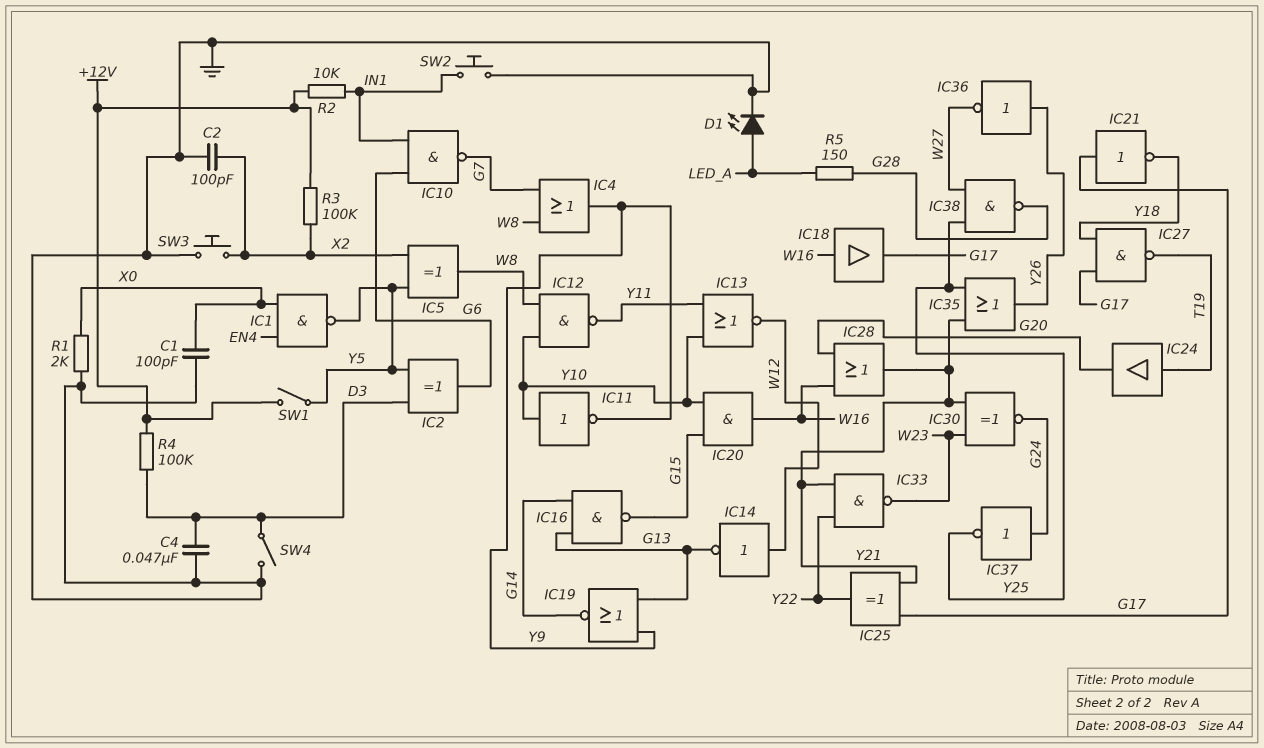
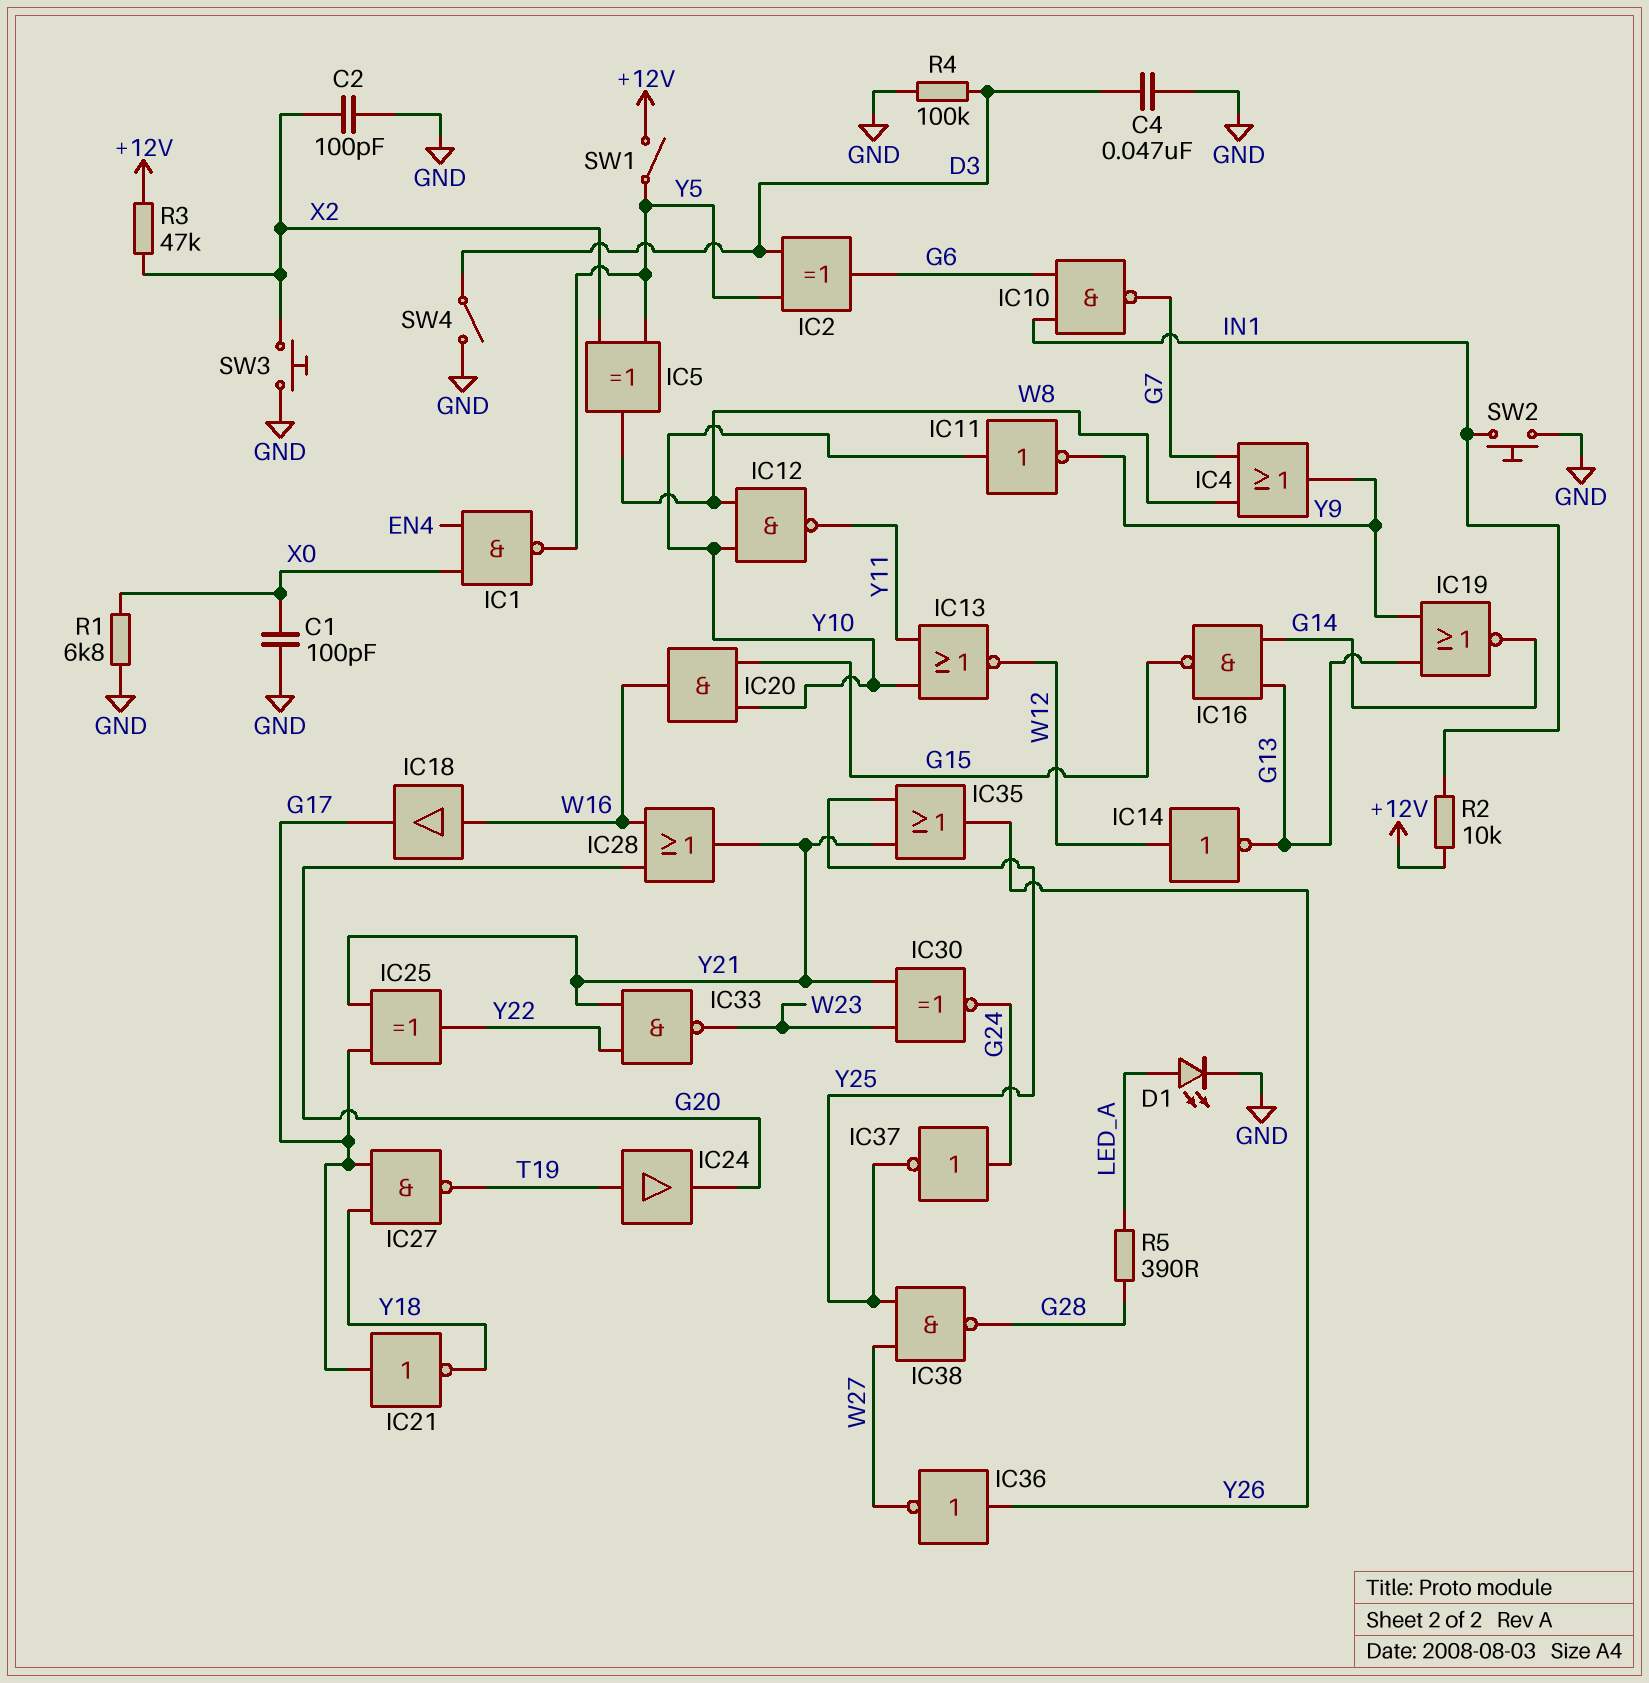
R1: 2k (GND, X0) -> 6.8k (GND, X0)
R3: 100k (+12V, X2) -> 47k (+12V, X2)
R4: 100k (+12V, D3) -> 100k (D3, GND)
R5: 150 (G28, LED_A) -> 390 (G28, LED_A)

